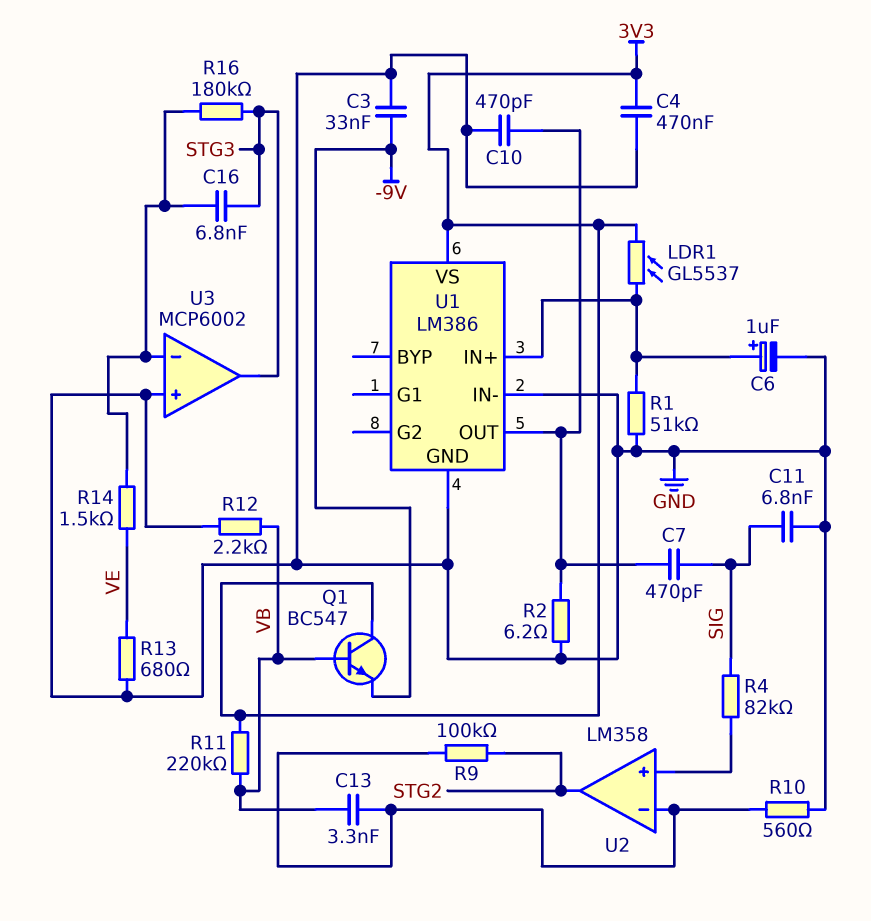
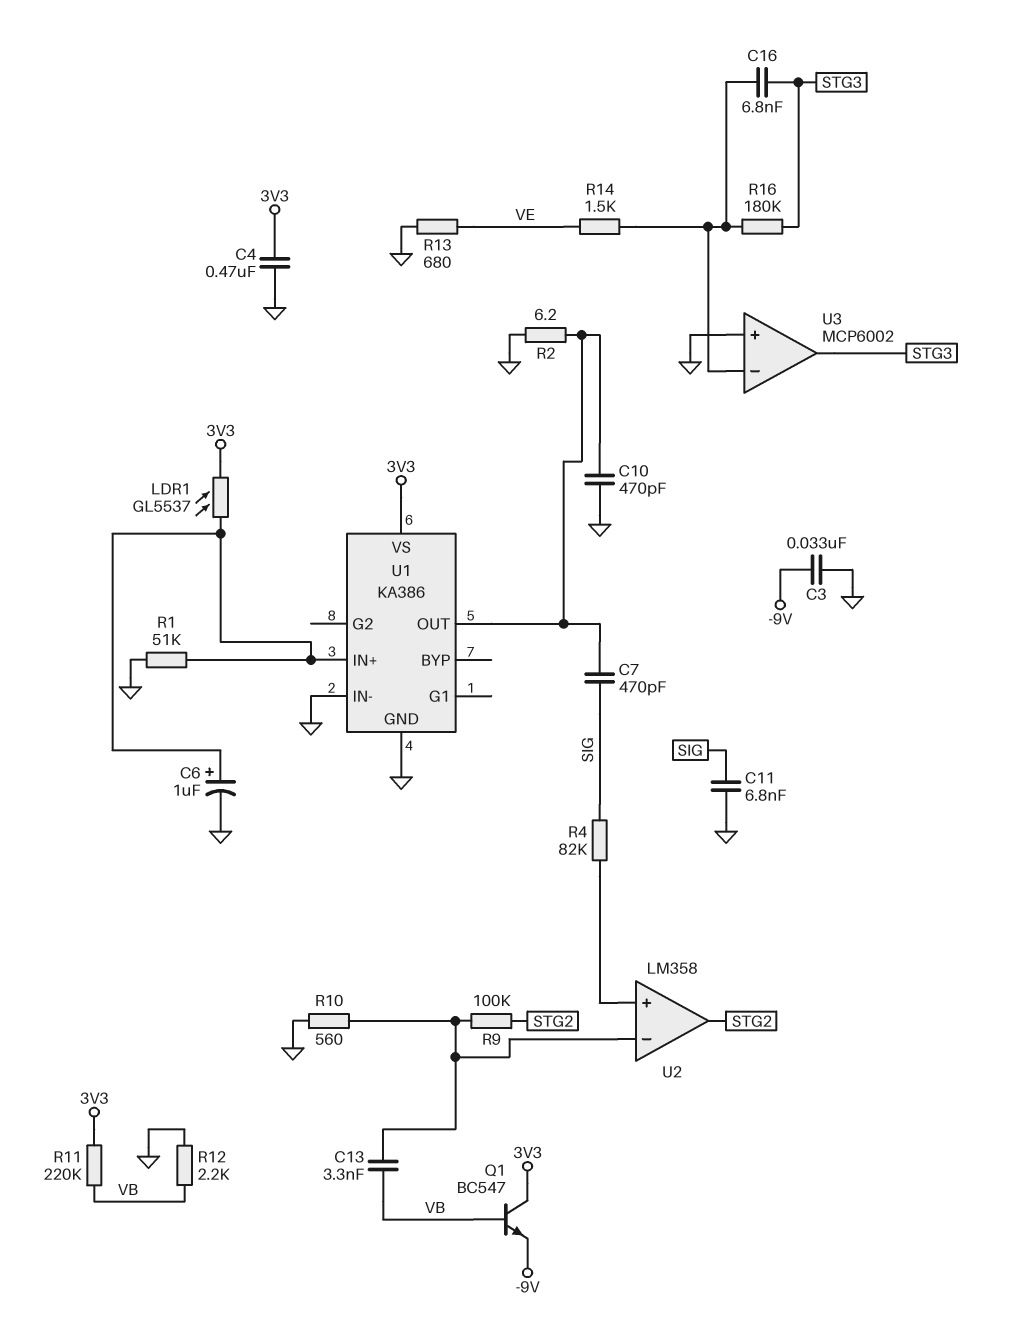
U1: LM386 -> KA386

